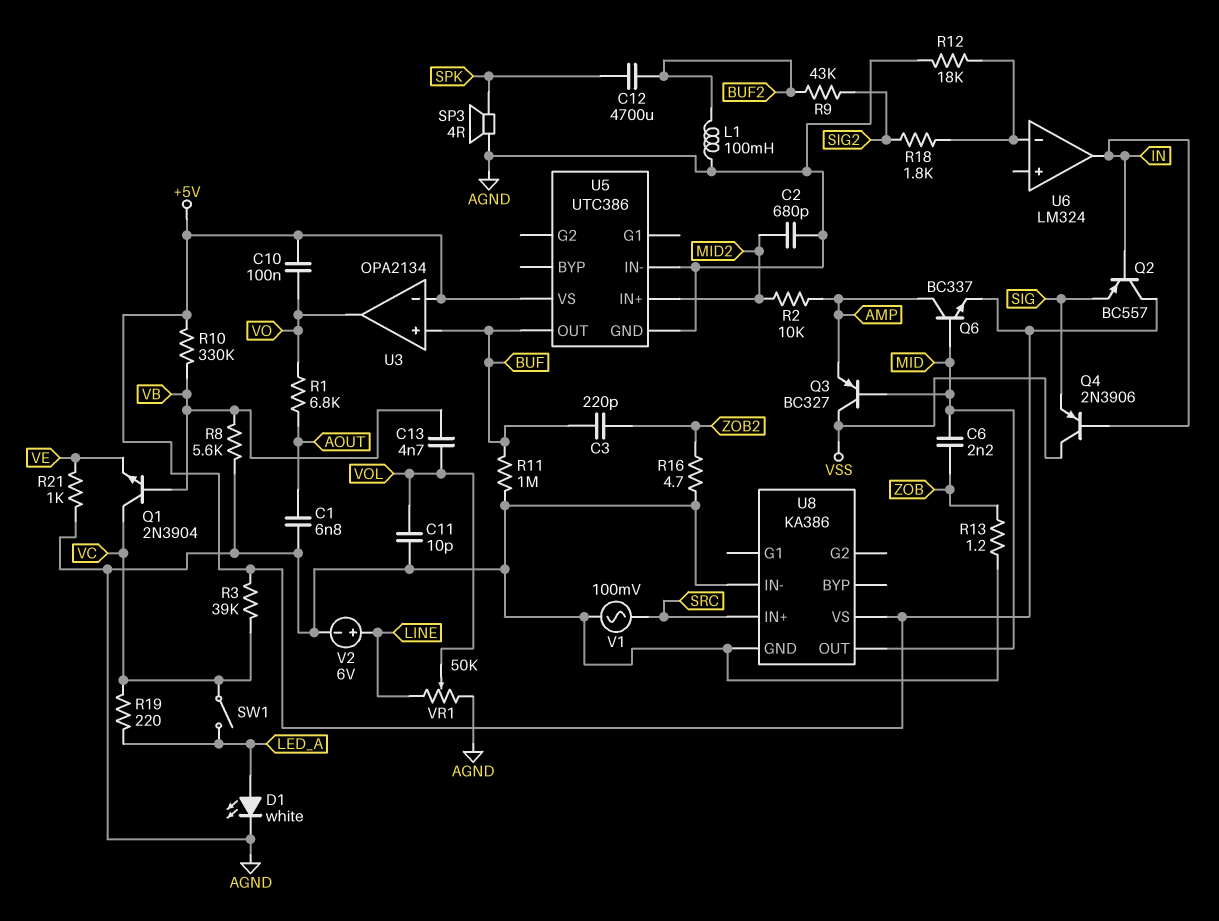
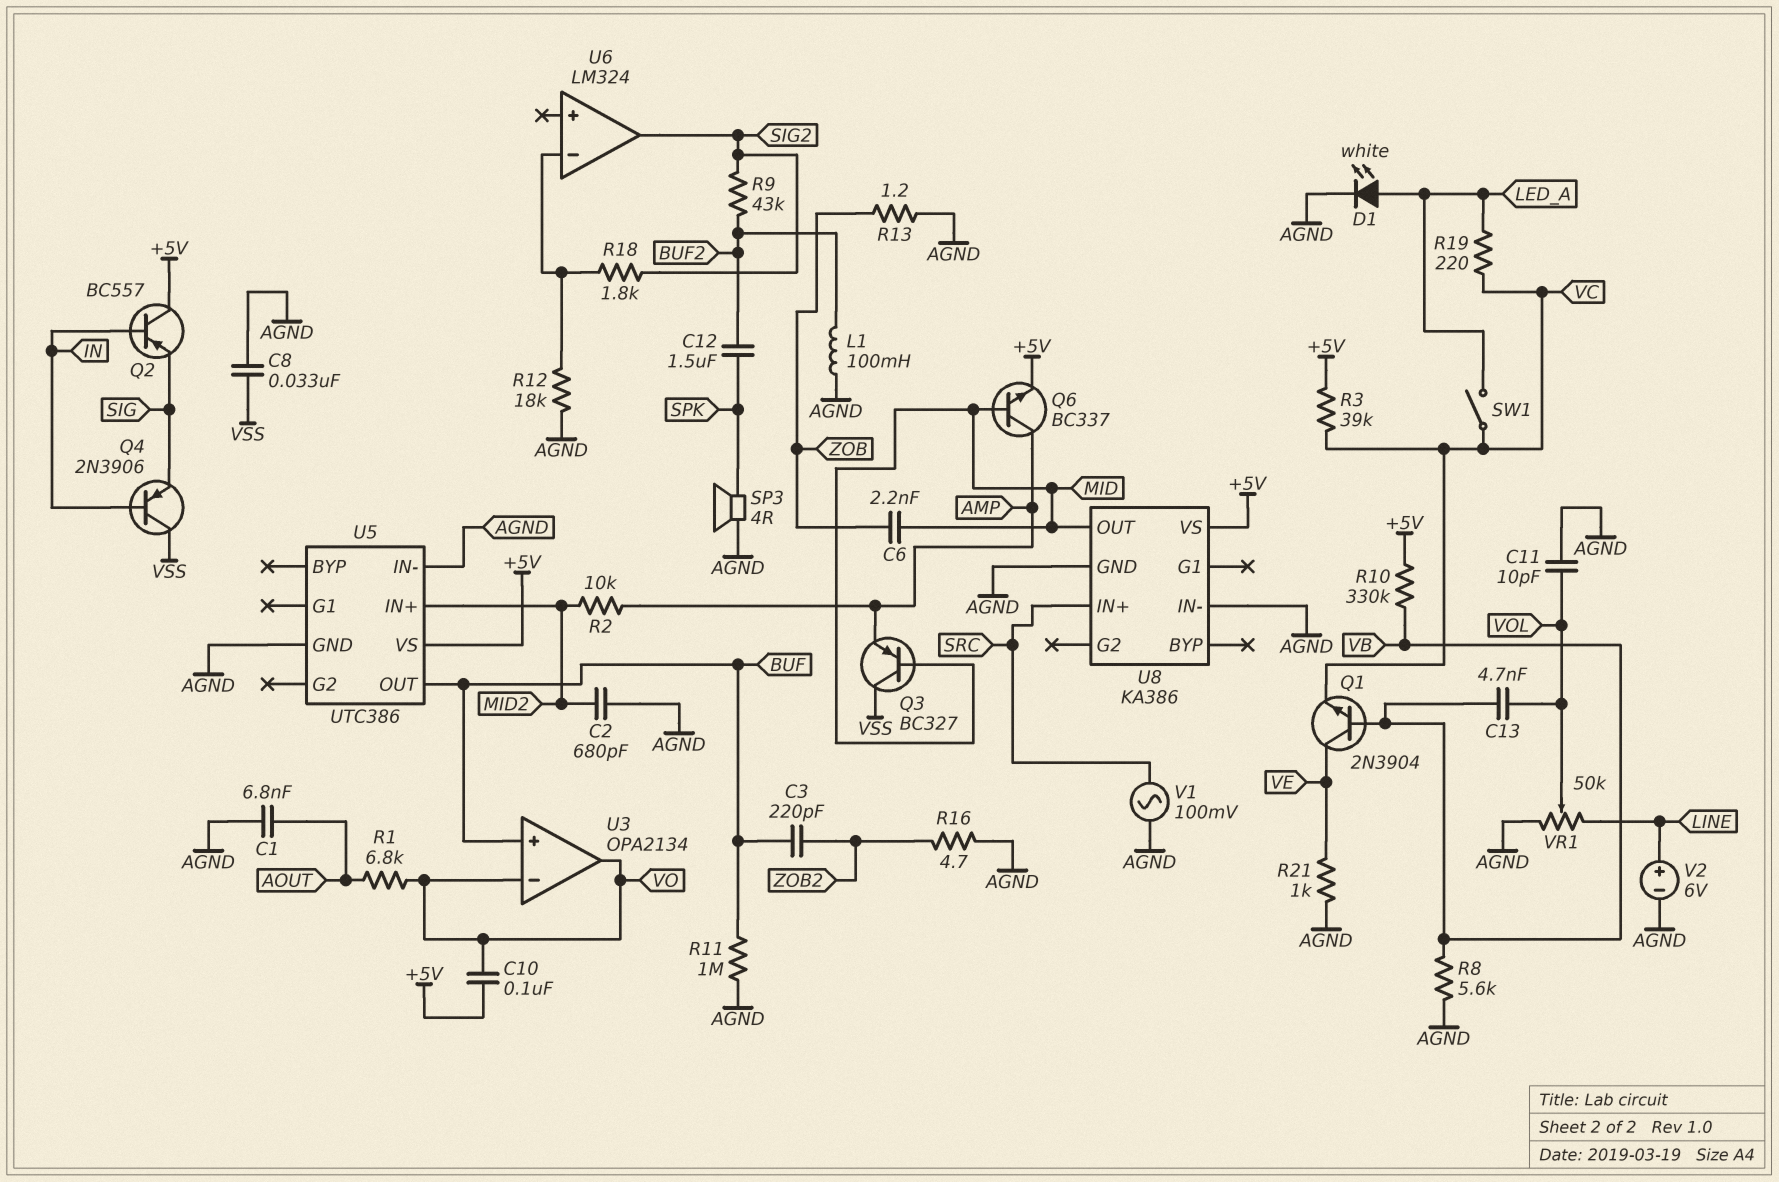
C8: none -> 33nF (AGND, VSS)
C12: 4700uF (BUF2, SPK) -> 1.5uF (BUF2, SPK)
Q1: NPN 2N3904 (B VB, C VC, E VE) -> NPN 2N3904 (B VB, C VE, E VC)
U3 pin in-: +5V -> VO
U6 pin out: IN -> SIG2

